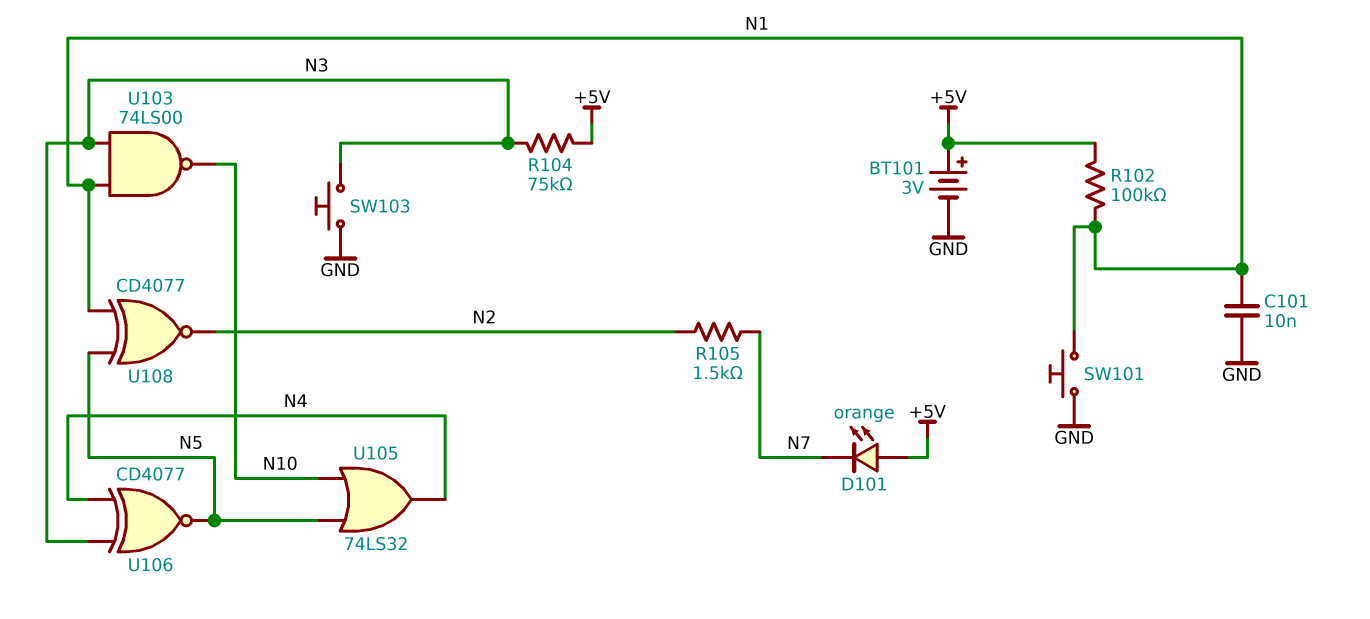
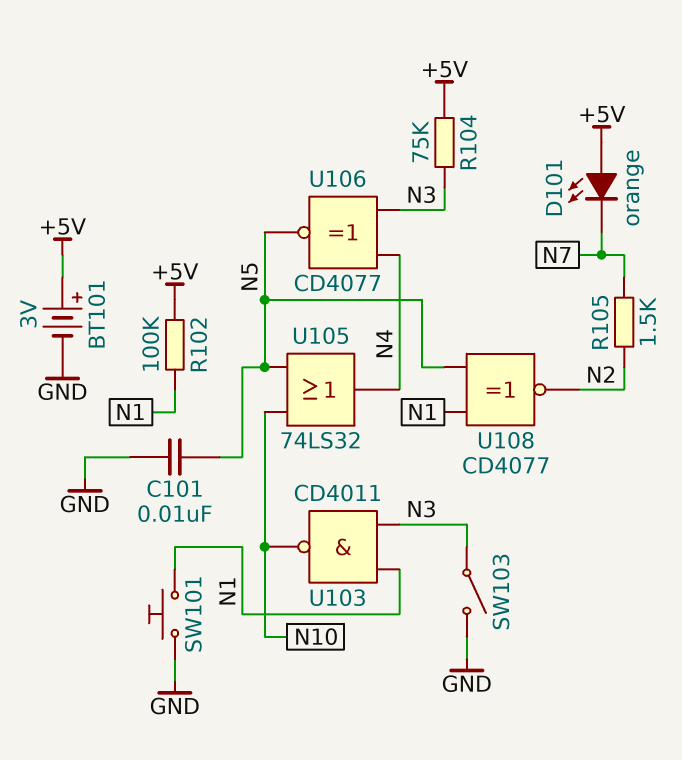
C101: 10nF (GND, N1) -> 10nF (GND, N5)
SW103: button (GND, N3) -> switch (GND, N3)
U103: NAND 74LS00 (in N1, in N3, out N10) -> NAND CD4011 (in N1, in N3, out N10)

